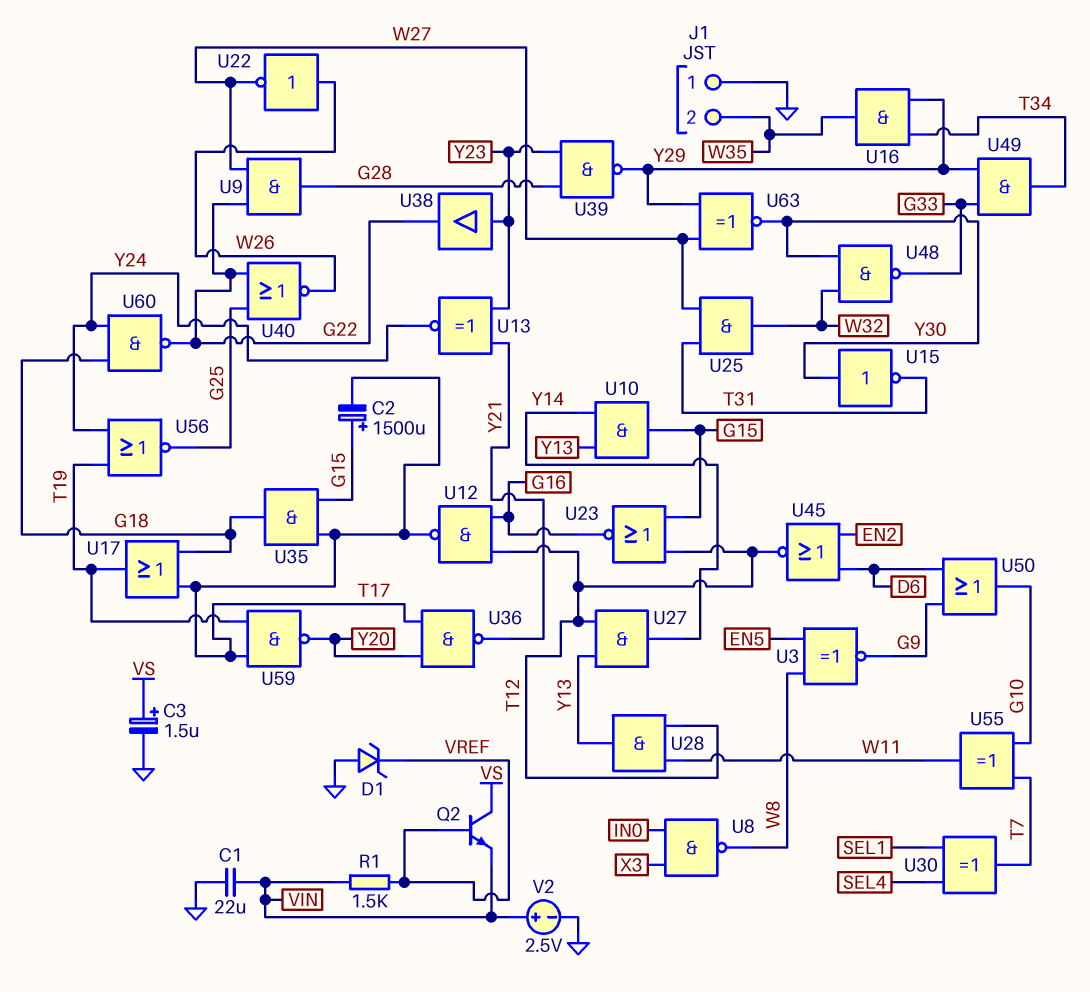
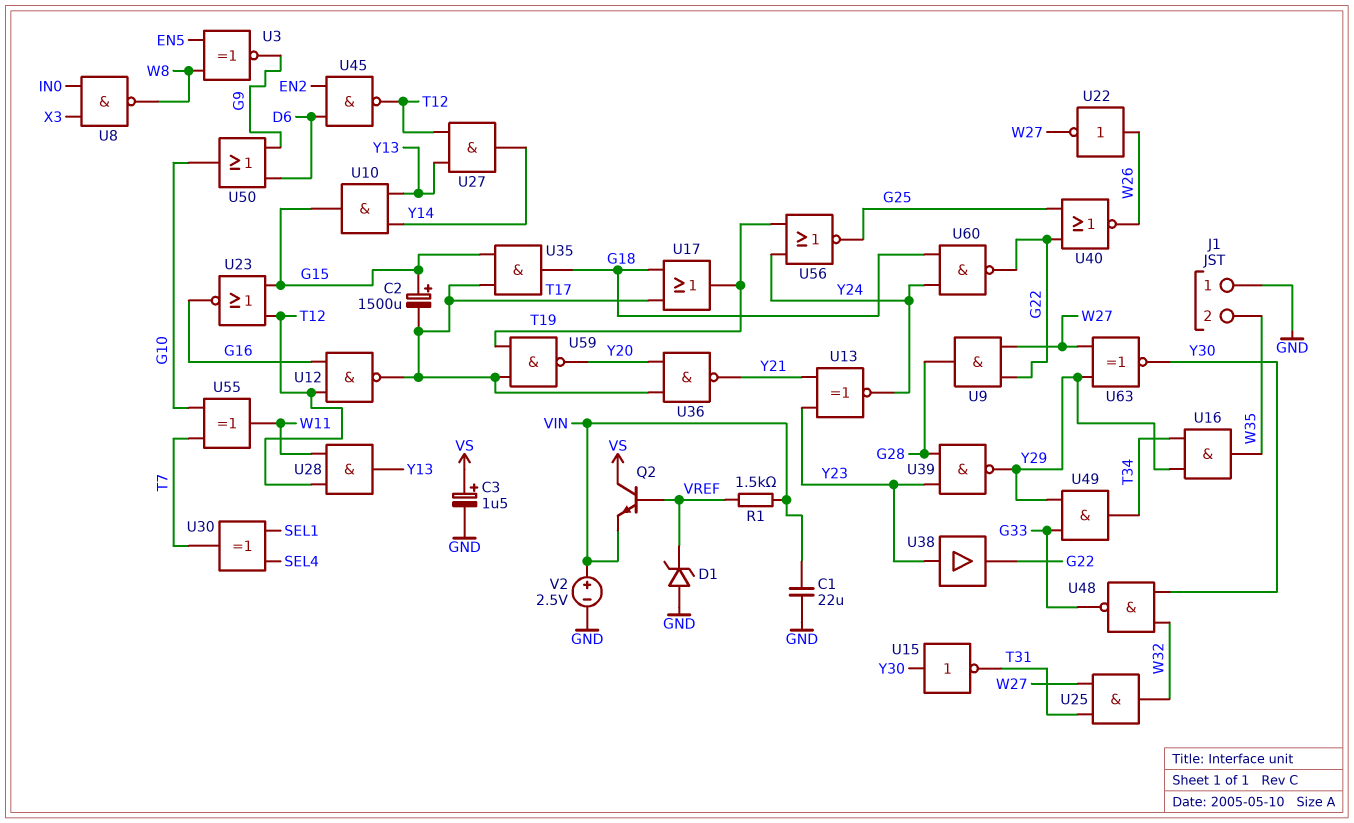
U45: NOR (in D6, in EN2, out T12) -> NAND (in D6, in EN2, out T12)

